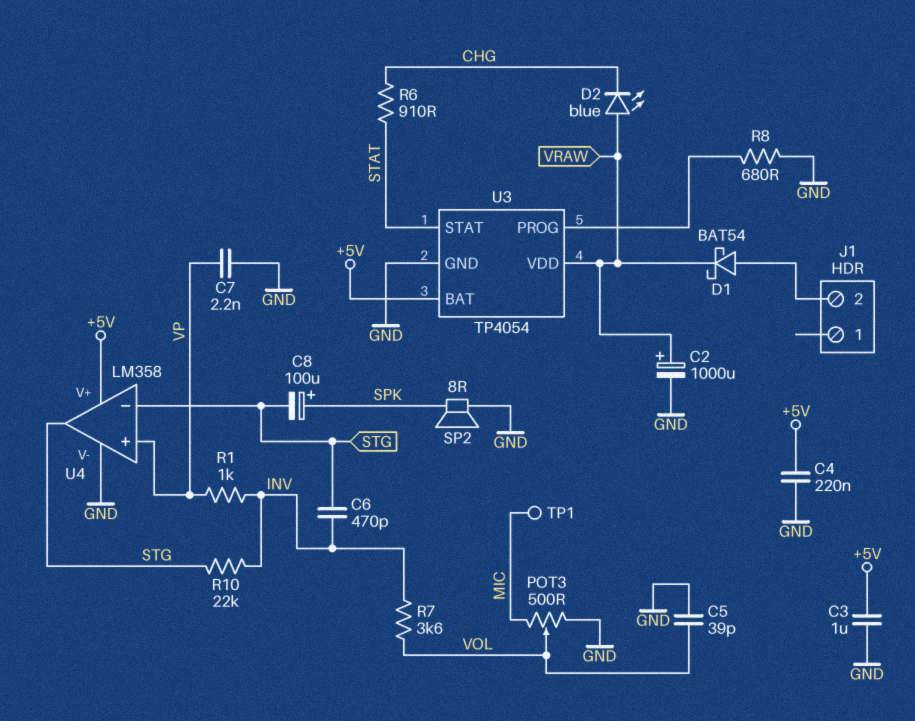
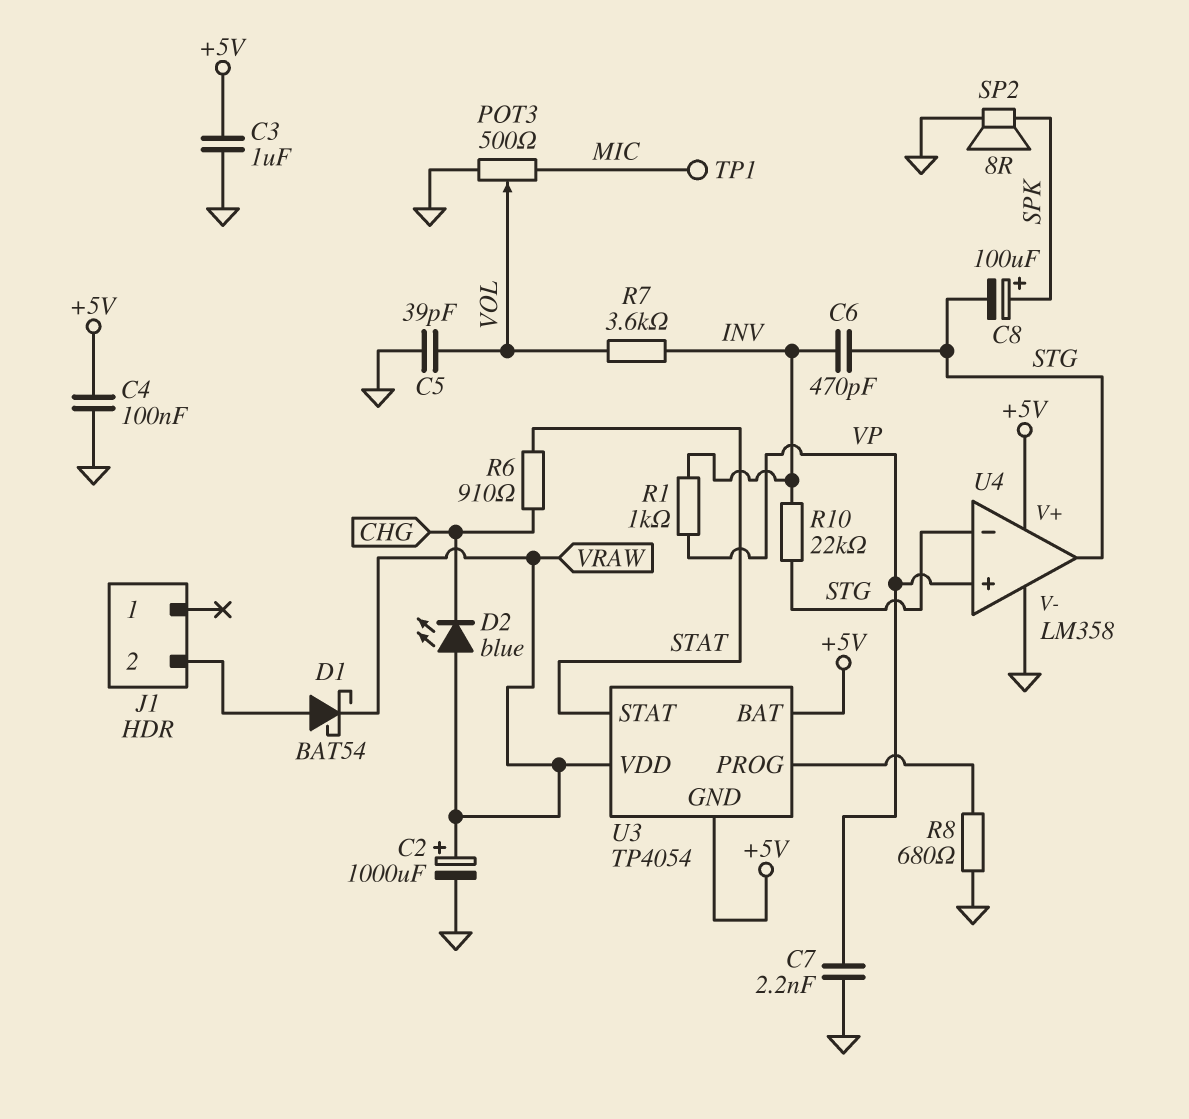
C4: 220nF (+5V, GND) -> 100nF (+5V, GND)
U3 pin GND: GND -> +5V

